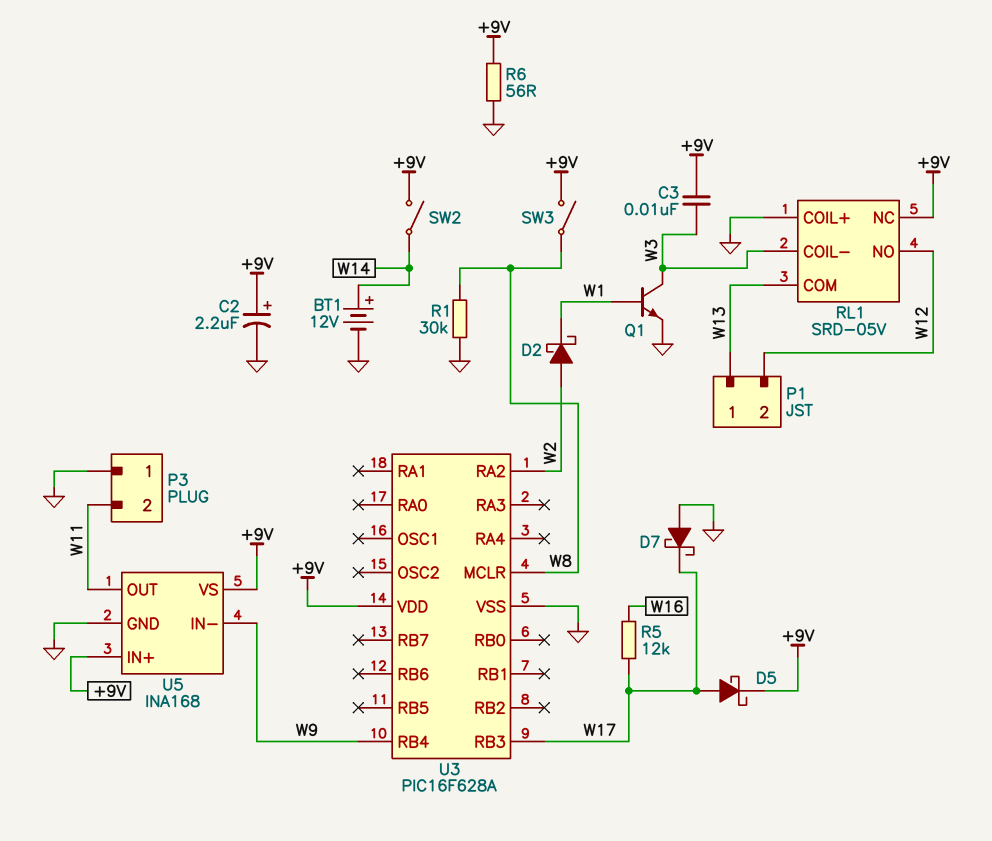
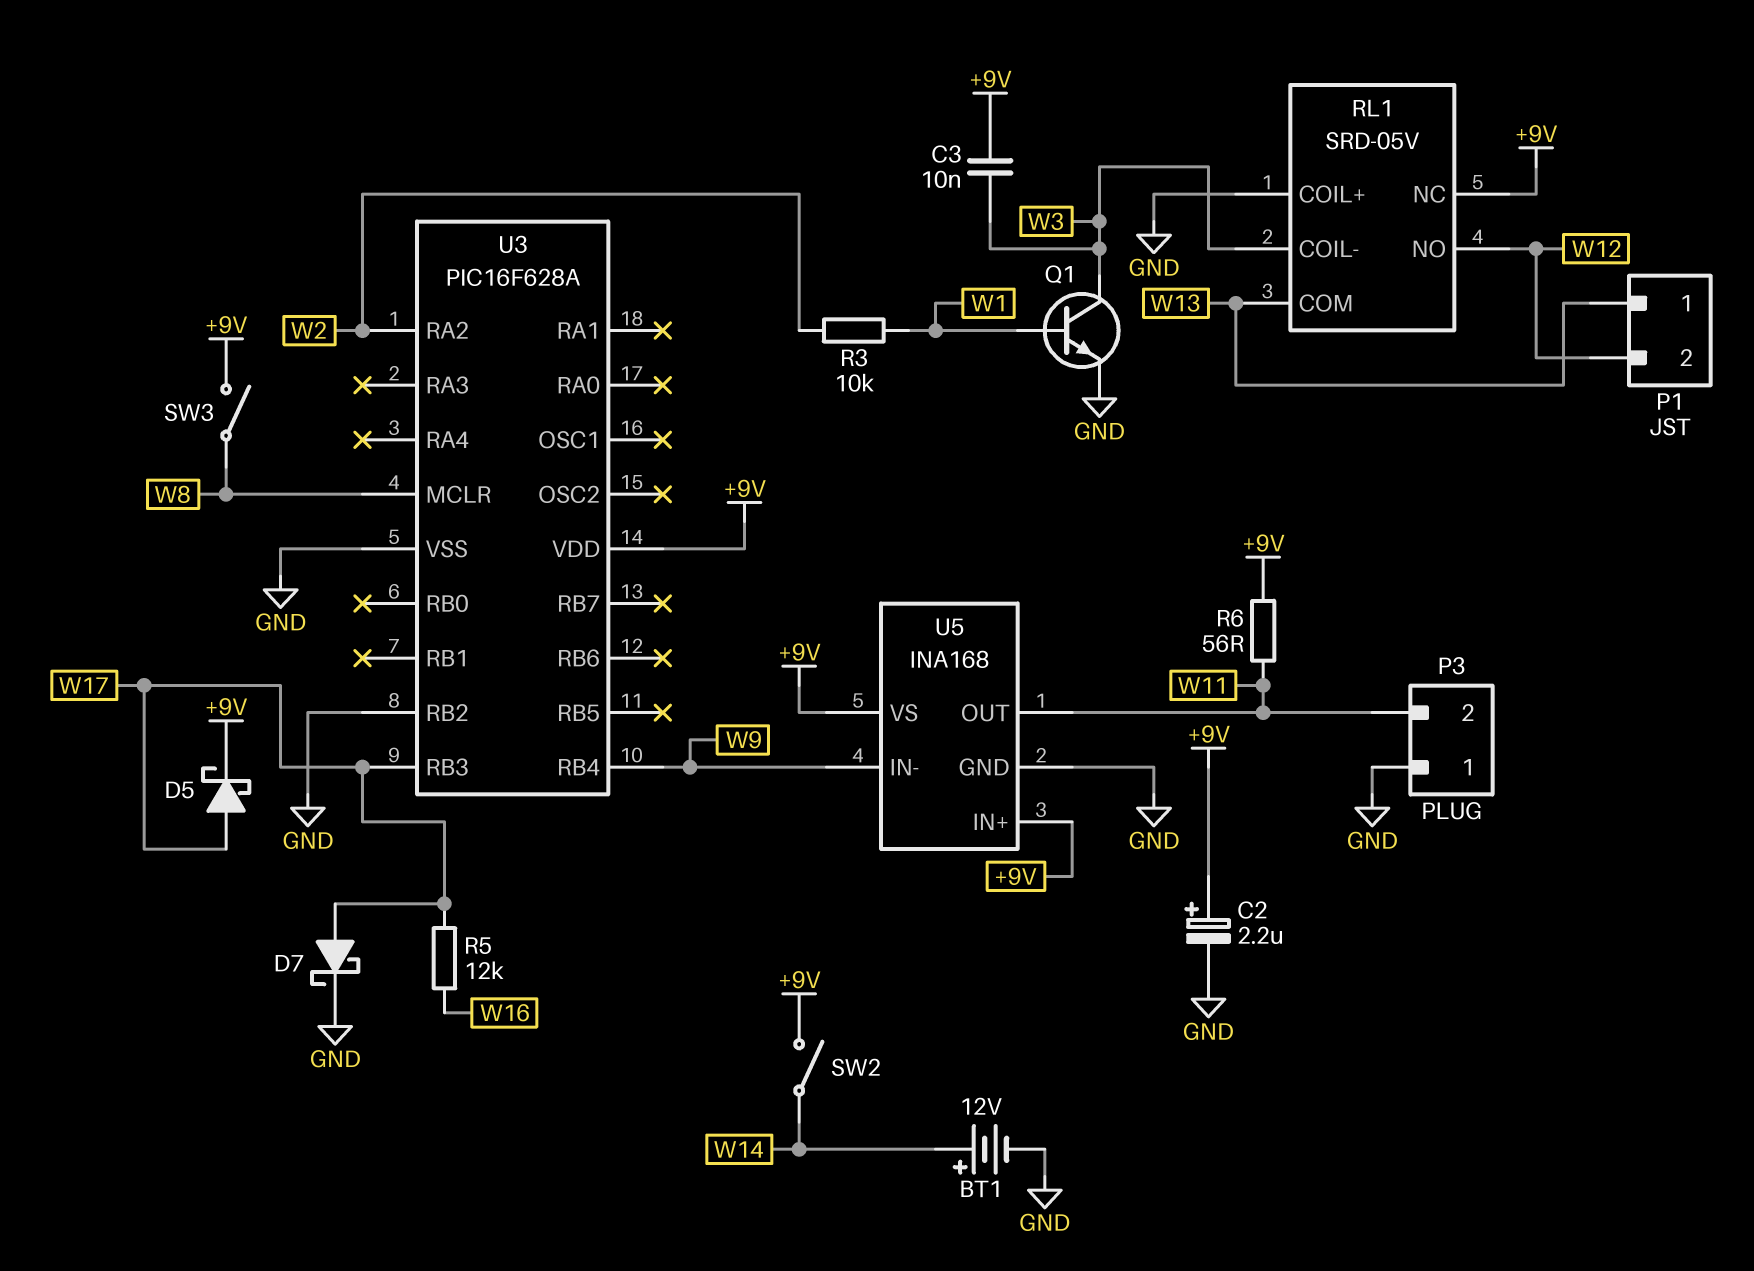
D2: schottky (A W2, K W1) -> none
D7: schottky (A GND, K W17) -> schottky (A W17, K GND)
R1: 30k (GND, W8) -> none
R3: none -> 10k (W1, W2)
R6: 56 (+9V, GND) -> 56 (+9V, W11)
U3 pin RB2: none -> GND

